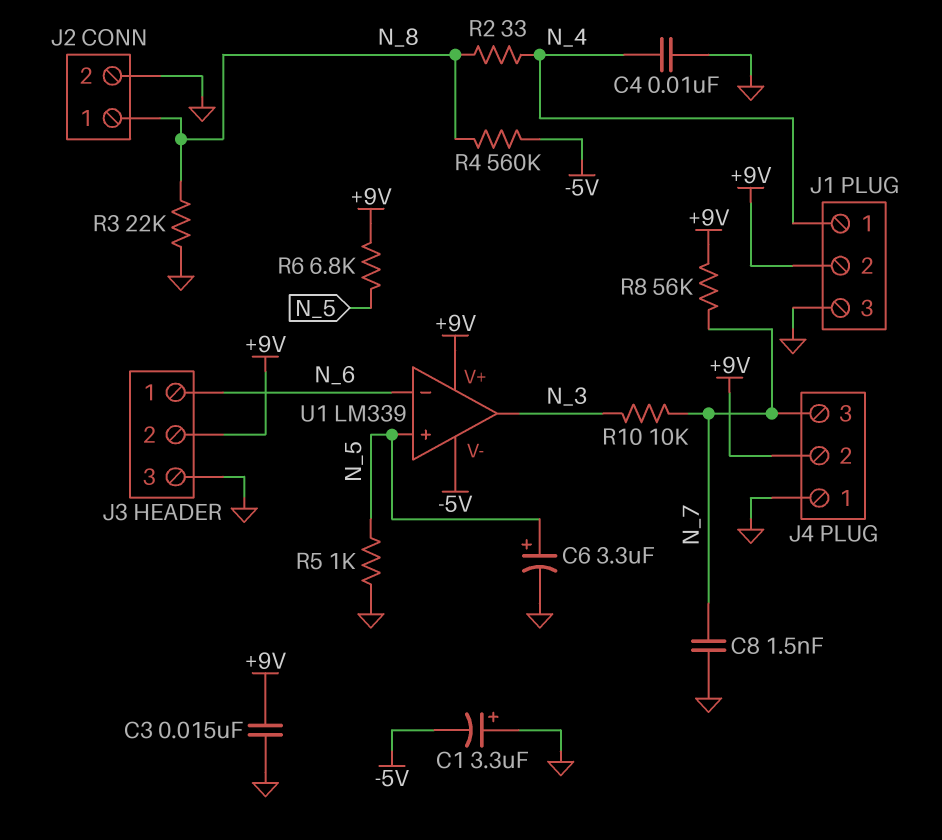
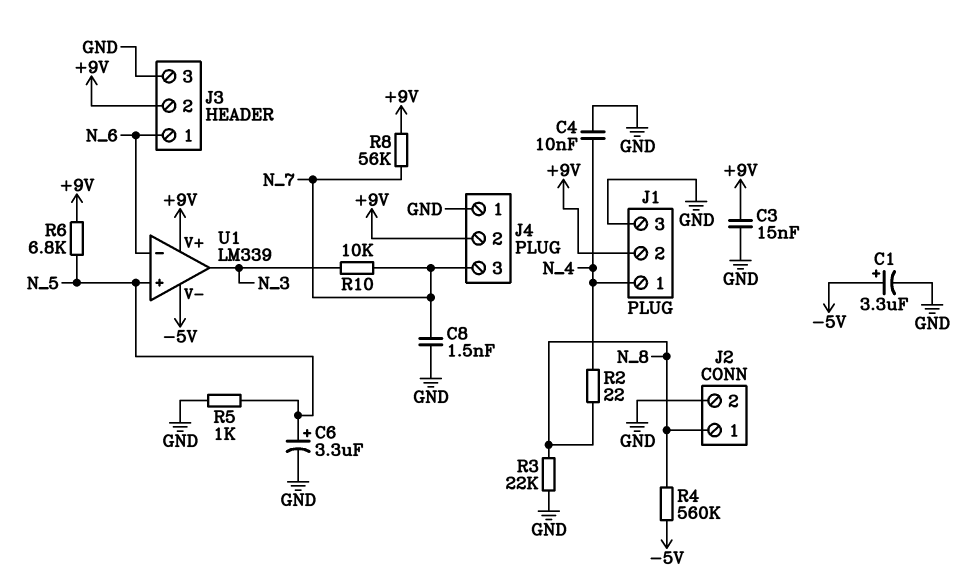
C1: 3.3uF (plus GND, minus -5V) -> 3.3uF (plus -5V, minus GND)
R2: 33 (N_4, N_8) -> 22 (N_4, N_8)

